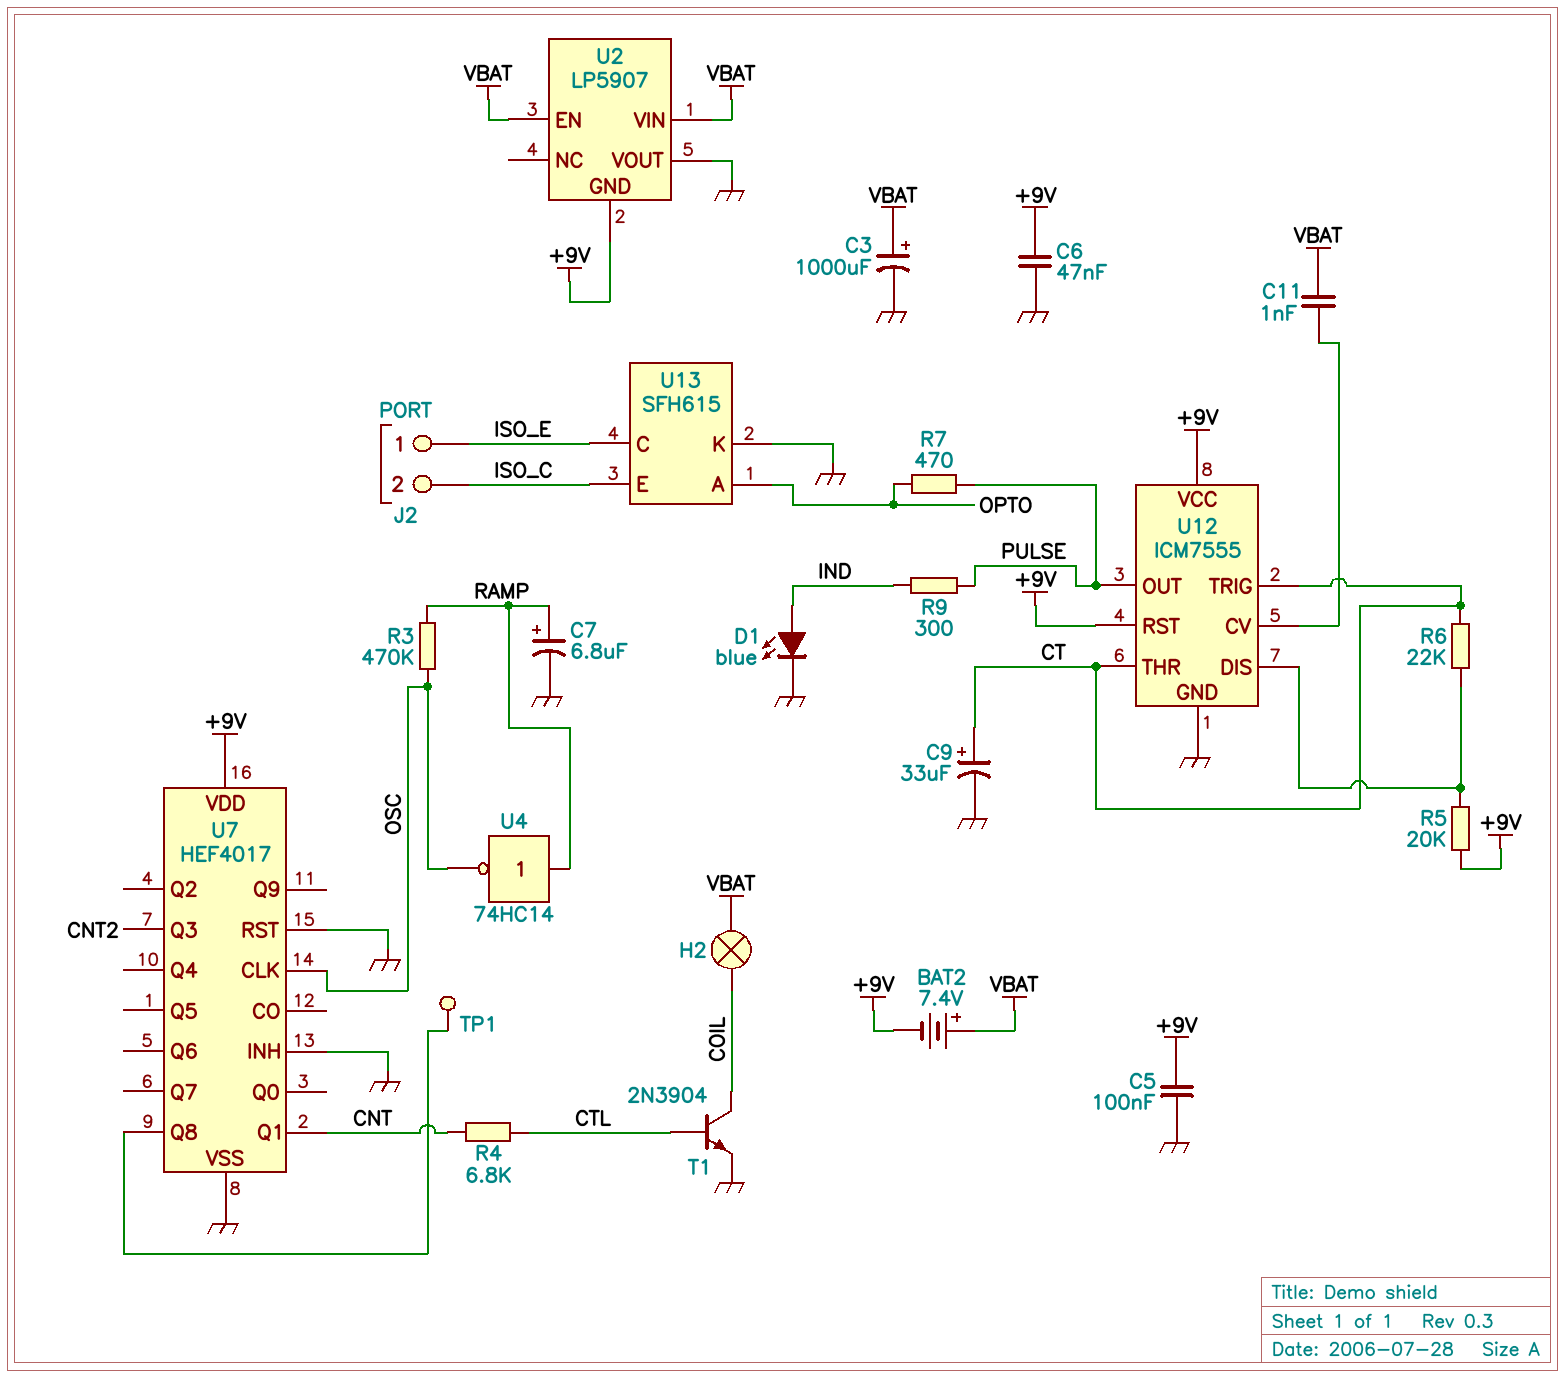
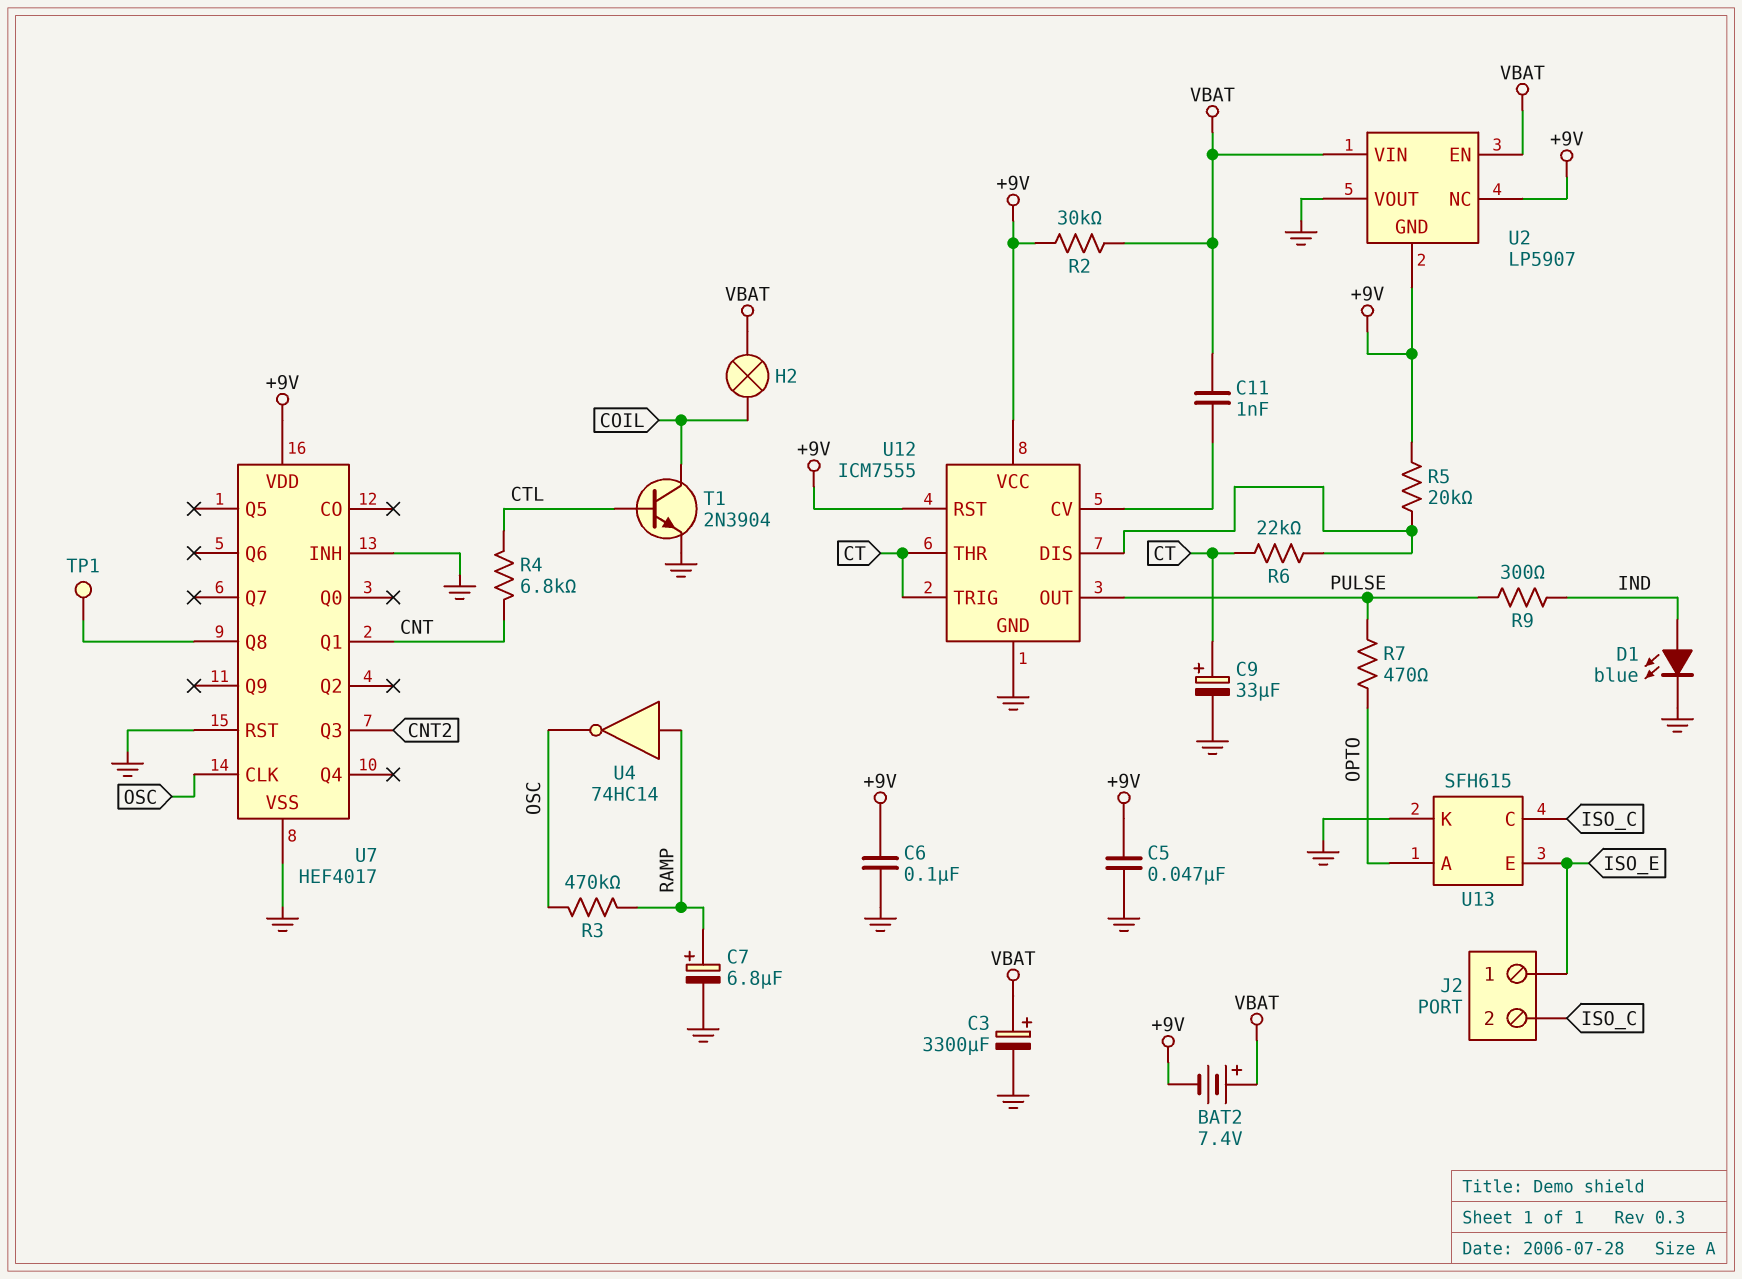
C3: 1000uF (plus VBAT, minus GND) -> 3300uF (plus VBAT, minus GND)
C5: 100nF (+9V, GND) -> 47nF (+9V, GND)
C6: 47nF (+9V, GND) -> 100nF (+9V, GND)
R2: none -> 30k (+9V, VBAT)
U2 pin NC: none -> +9V
U13 pin C: ISO_E -> ISO_C
U13 pin E: ISO_C -> ISO_E

